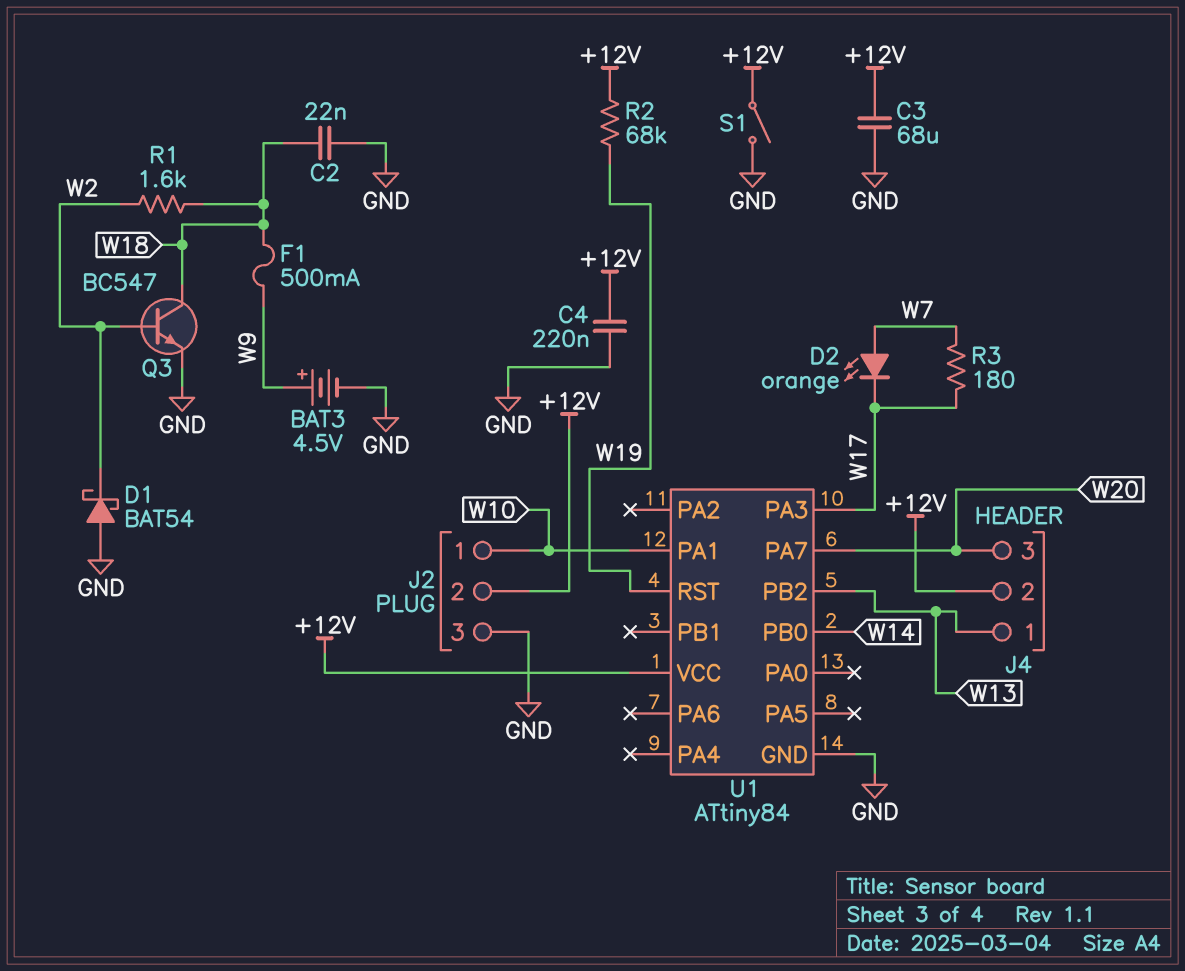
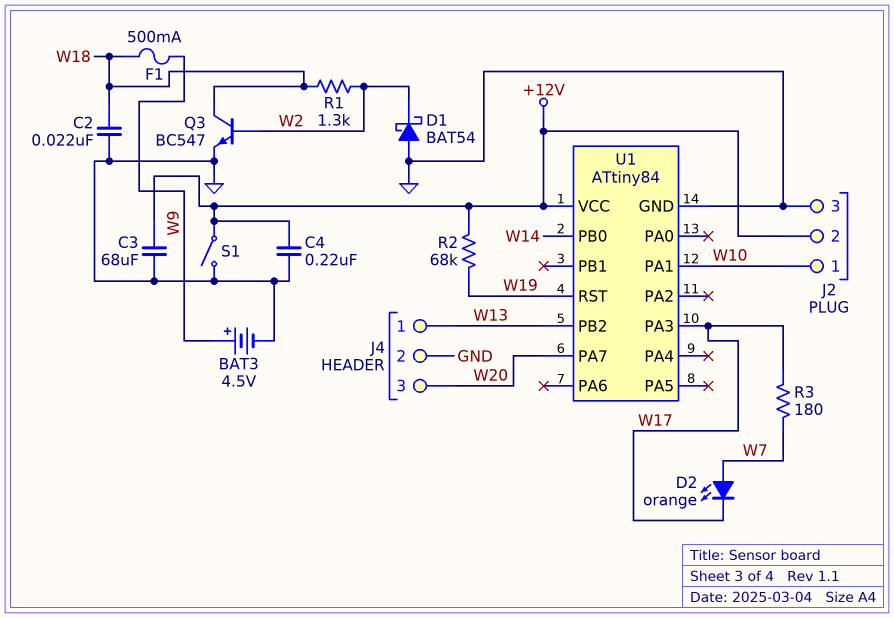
J4 pin 2: +12V -> GND
R1: 1.6k (W2, W18) -> 1.3k (W2, W18)

